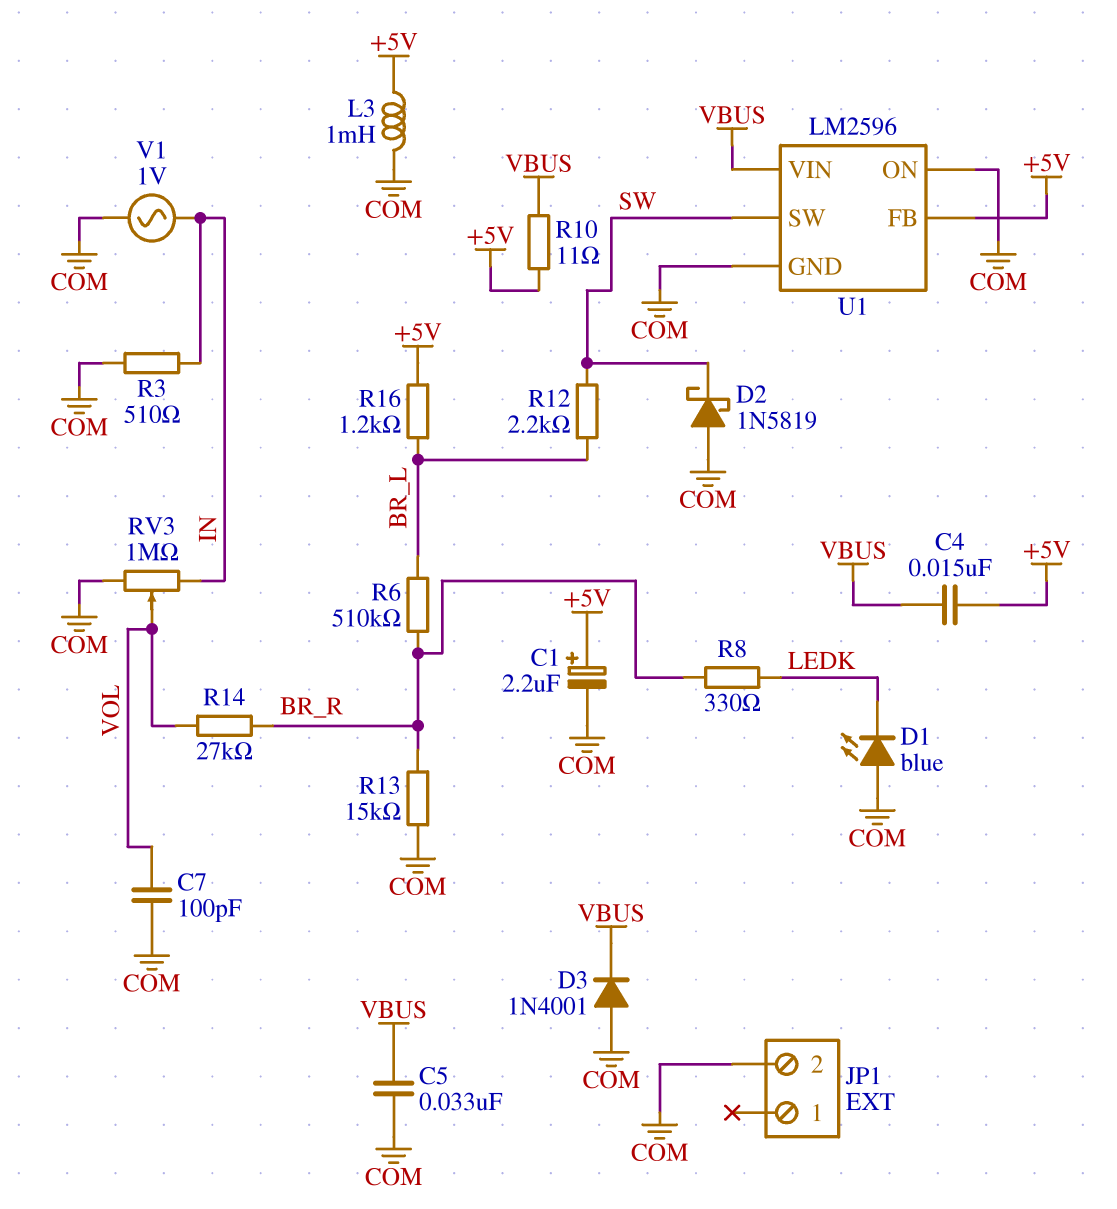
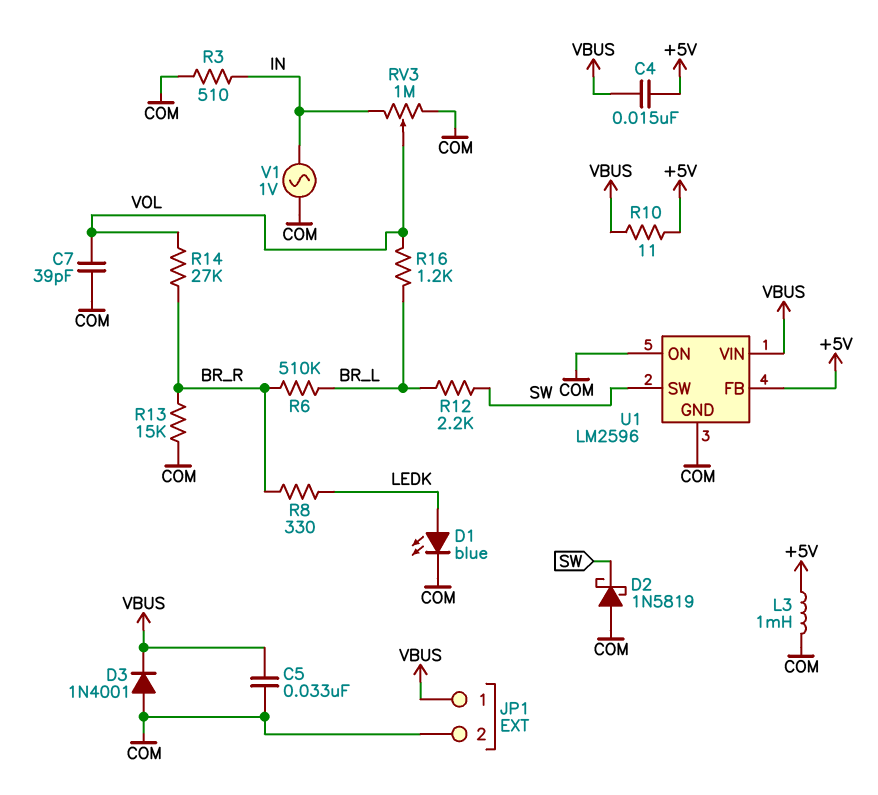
C1: 2.2uF (plus +5V, minus COM) -> none
C7: 100pF (COM, VOL) -> 39pF (COM, VOL)
D1: LED blue (A COM, K LEDK) -> LED blue (A LEDK, K COM)
JP1 pin 1: none -> VBUS
R16: 1.2k (+5V, BR_L) -> 1.2k (BR_L, VOL)

